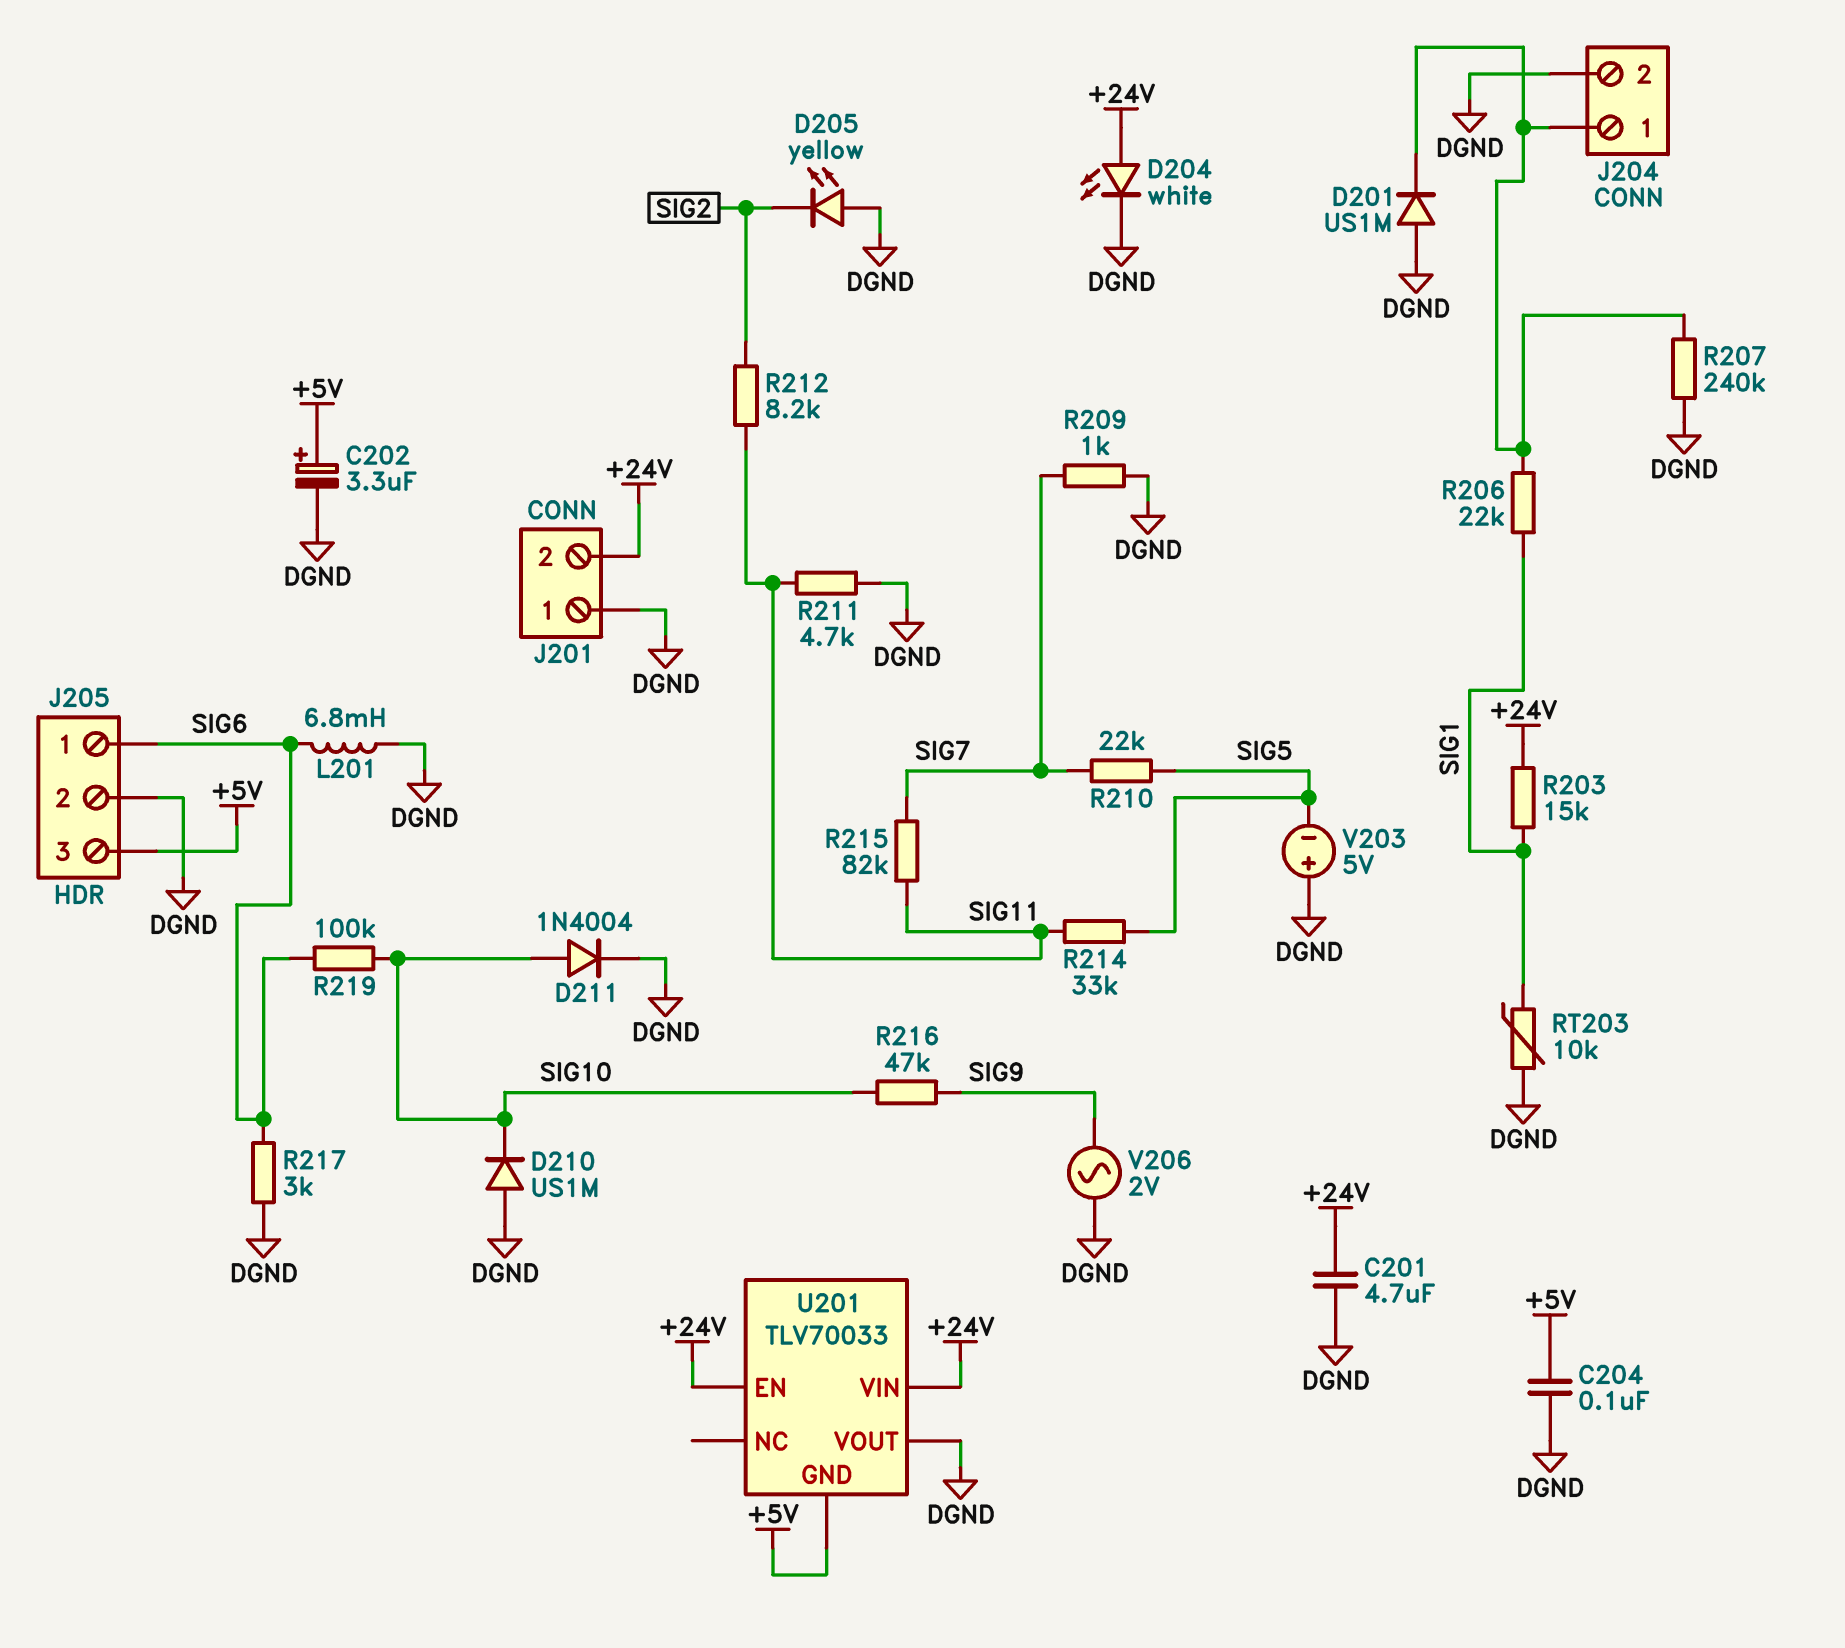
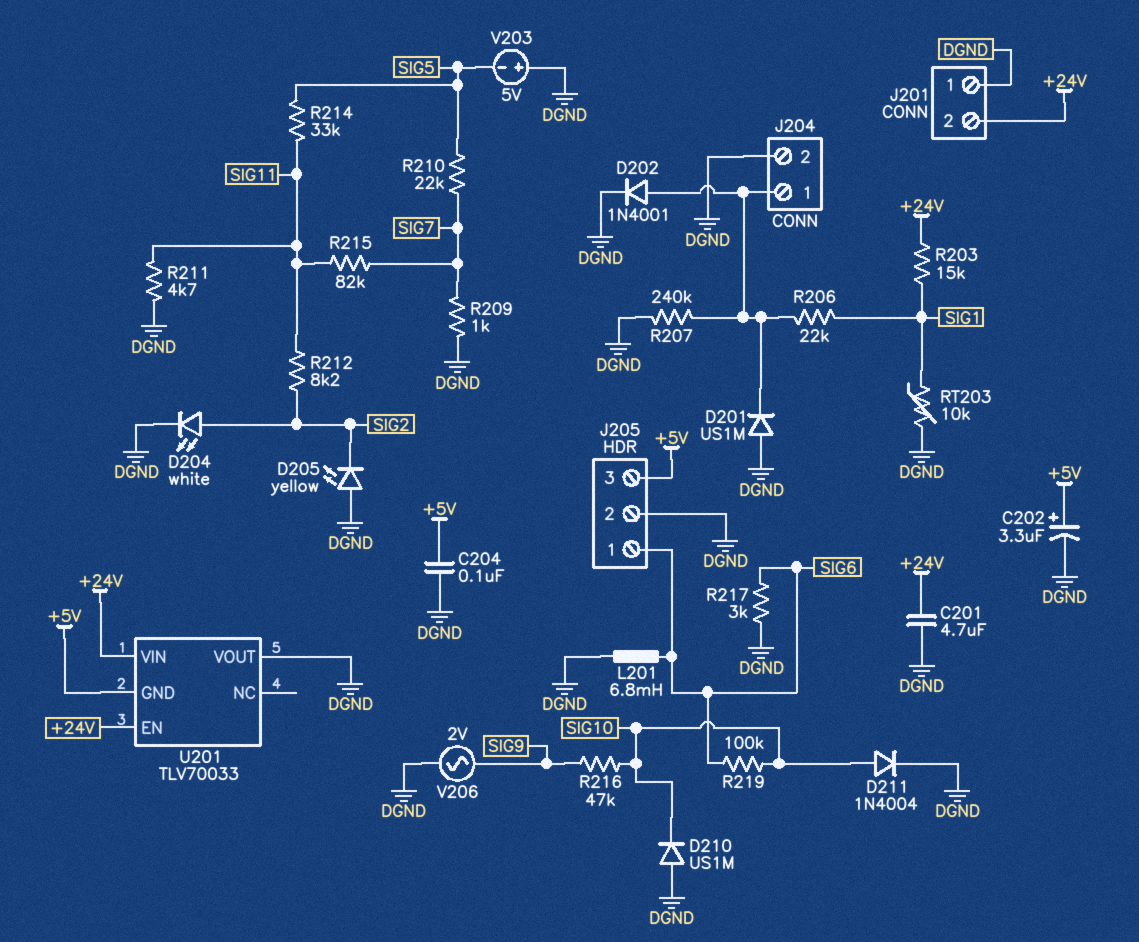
D202: none -> diode 1N4001 (A J204/1, K DGND)
D204: LED white (A +24V, K DGND) -> LED white (A SIG2, K DGND)

